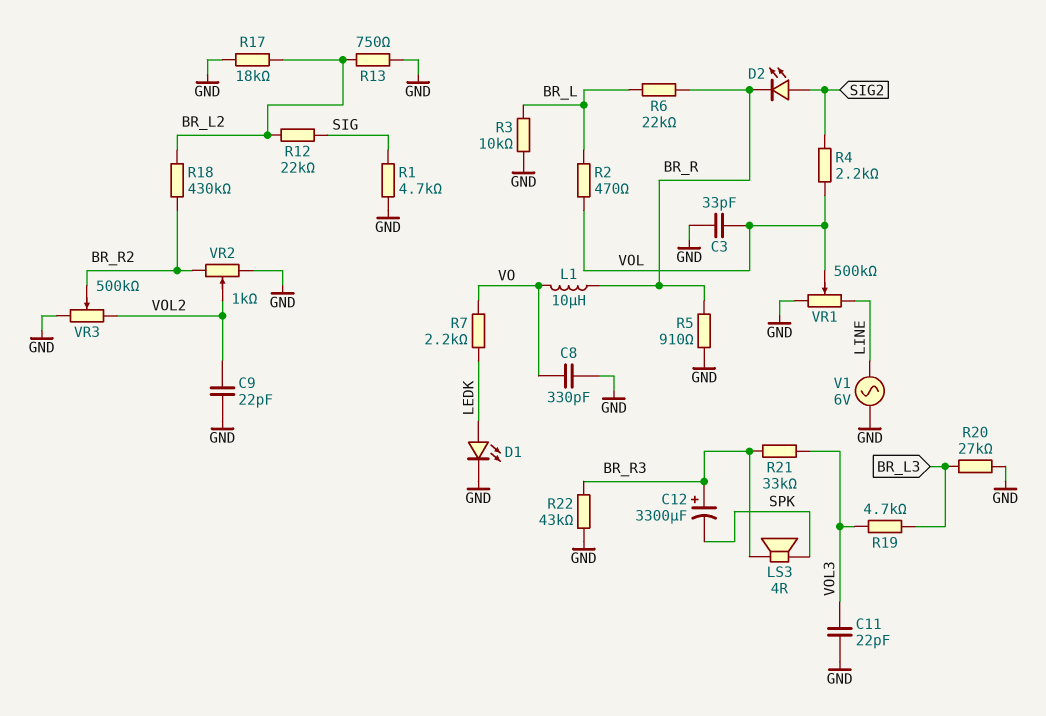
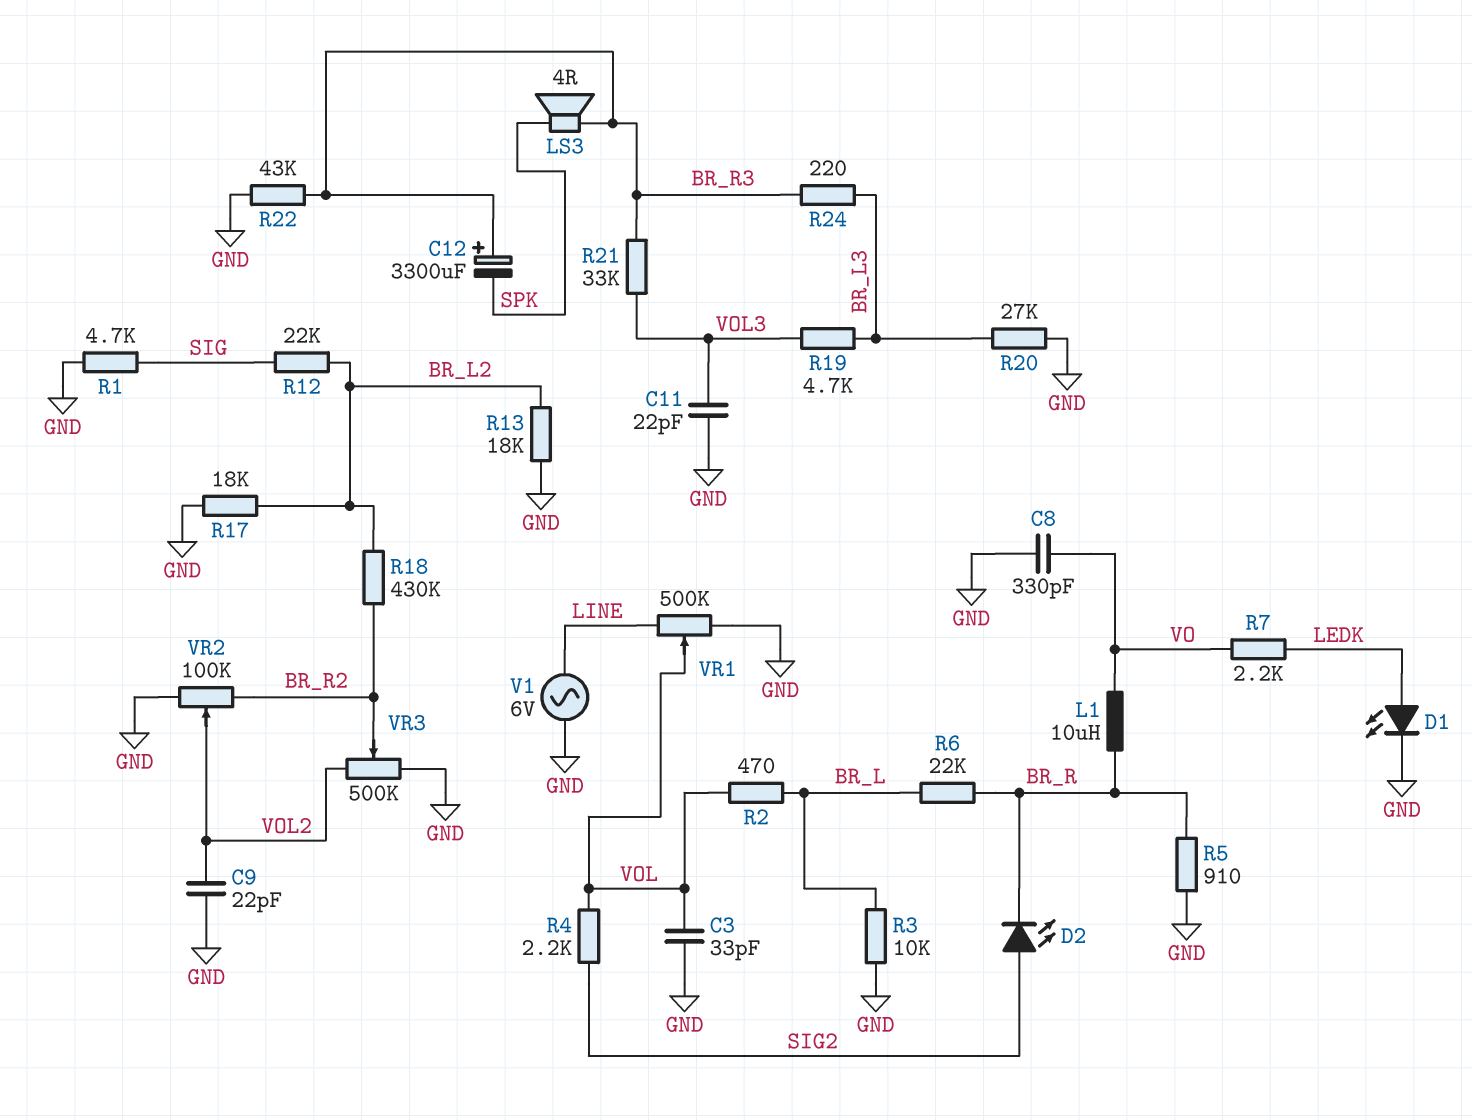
R13: 750 (BR_L2, GND) -> 18k (BR_L2, GND)
R24: none -> 220 (BR_L3, BR_R3)
VR2: 1k (BR_R2, GND, wiper VOL2) -> 100k (BR_R2, GND, wiper VOL2)

